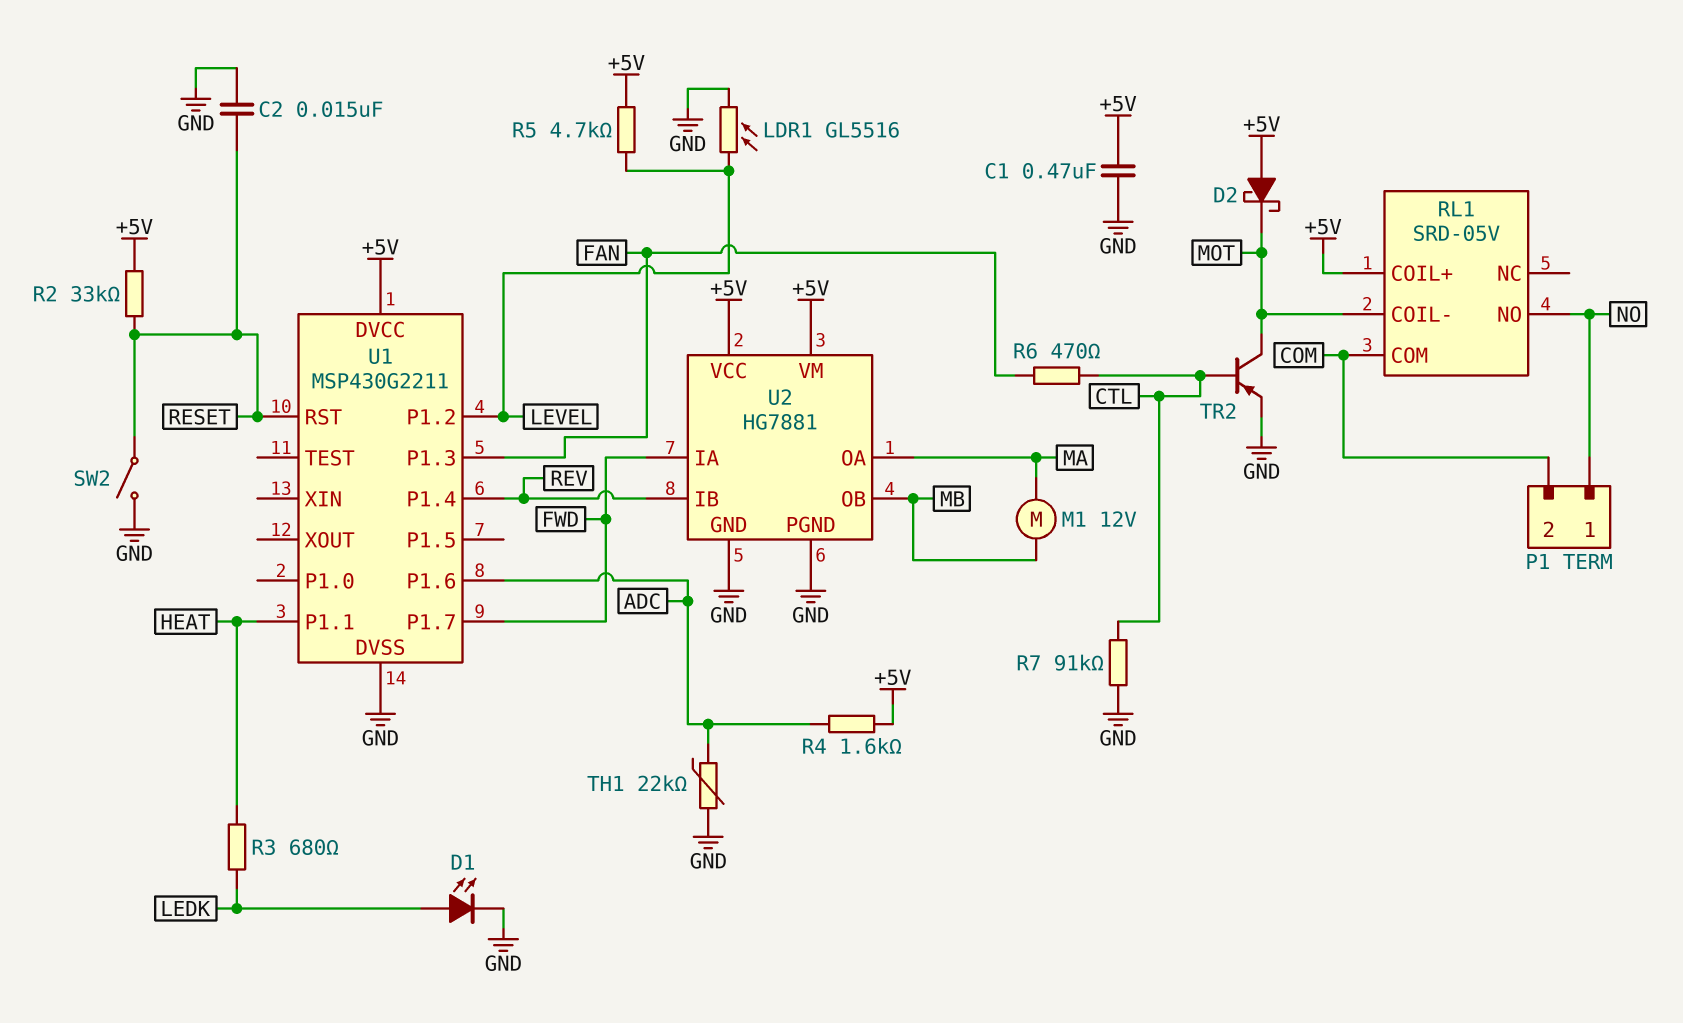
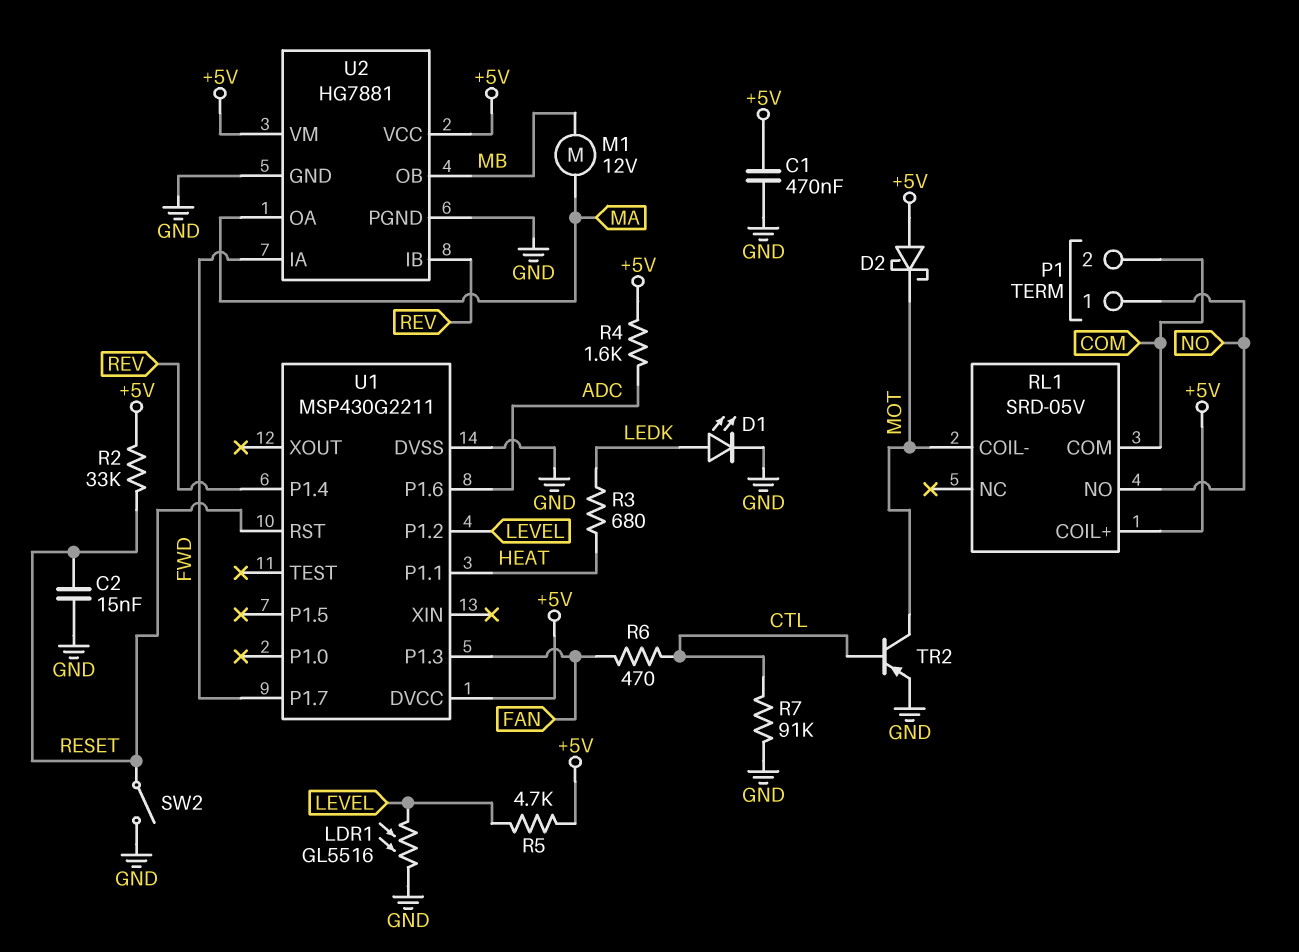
TH1: 22k (ADC, GND) -> none

